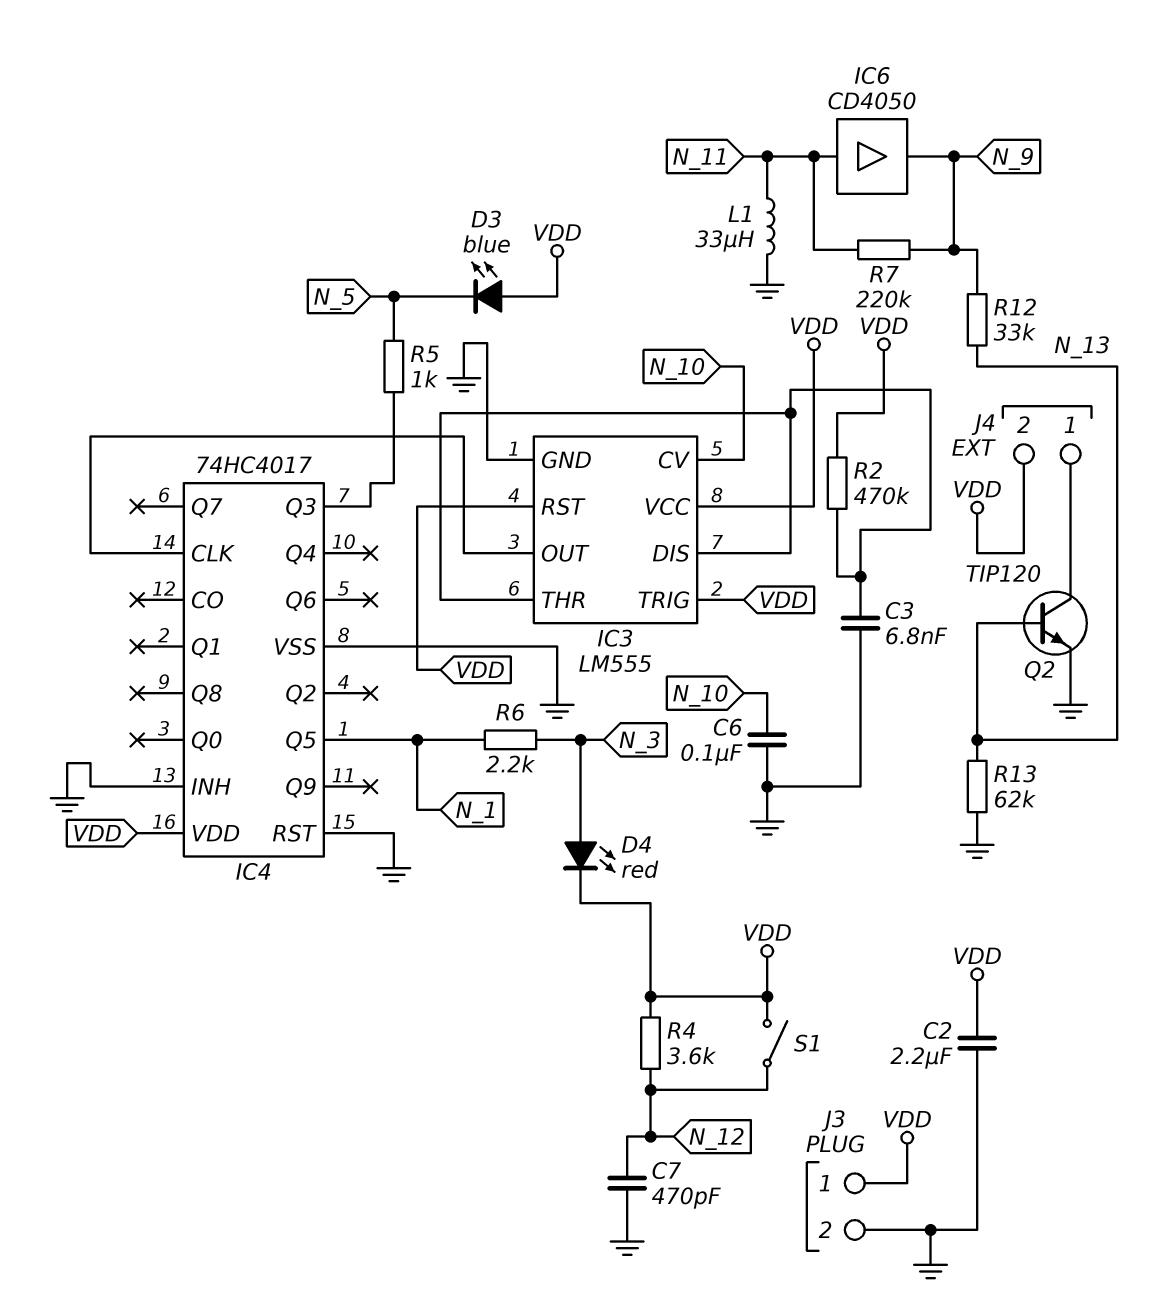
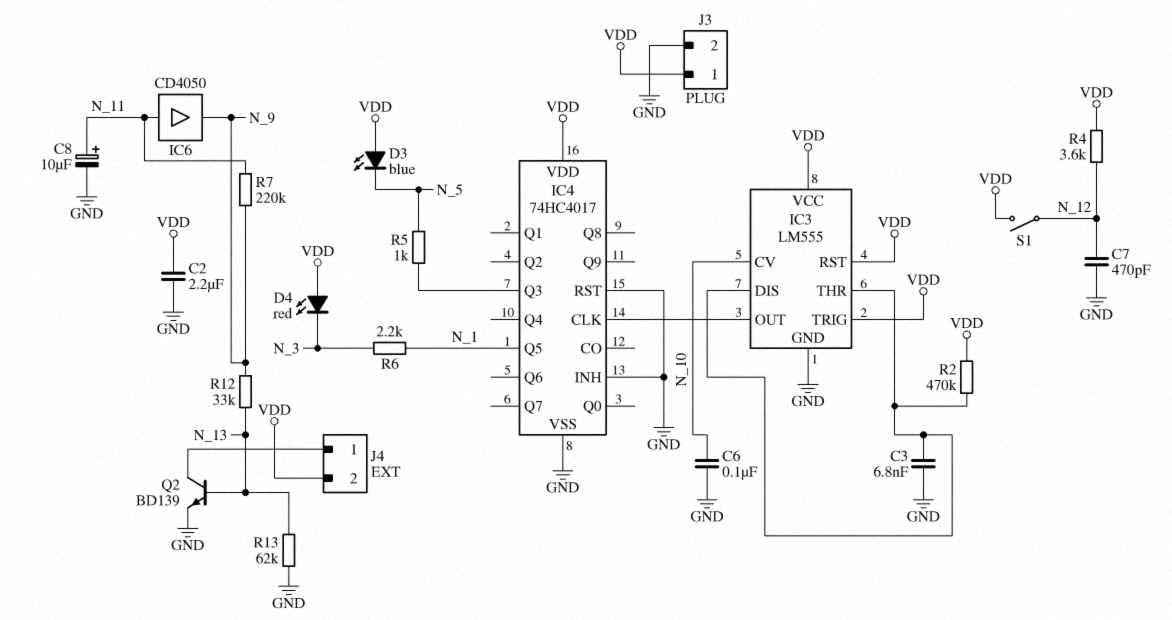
C8: none -> 10uF (plus N_11, minus GND)
D4: LED red (A N_3, K VDD) -> LED red (A VDD, K N_3)
L1: 33uH (GND, N_11) -> none
Q2: NPN TIP120 (B N_13, C J4/1, E GND) -> NPN BD139 (B N_13, C J4/1, E GND)

